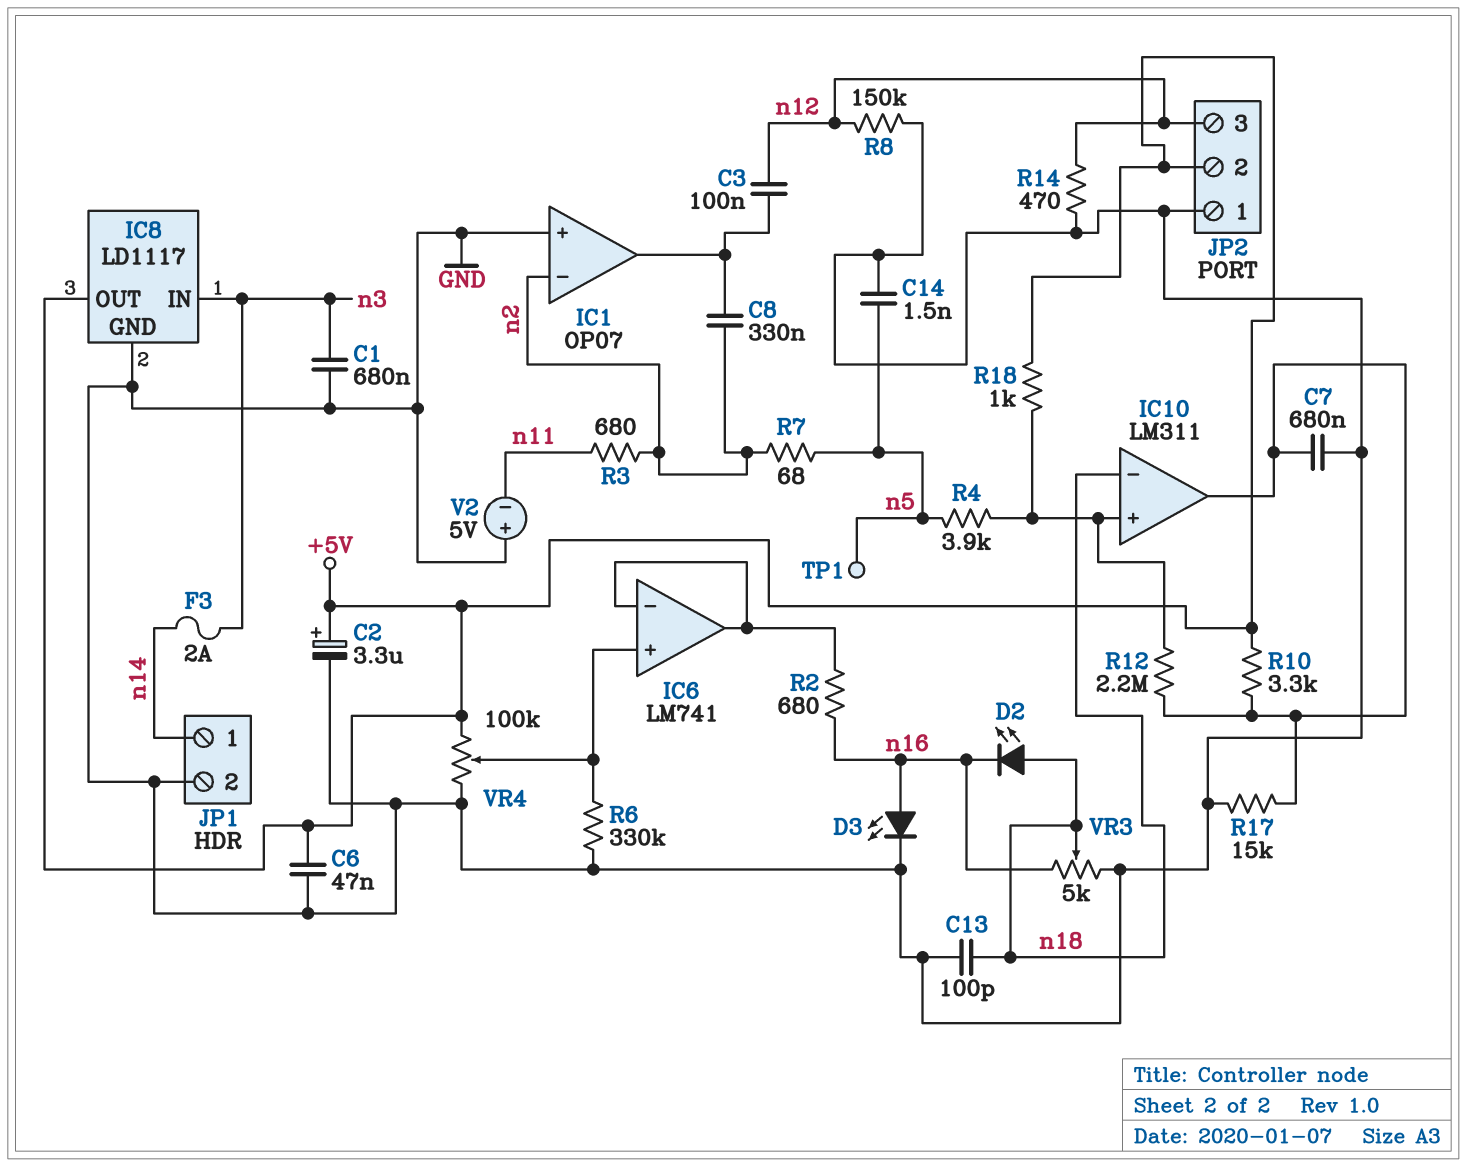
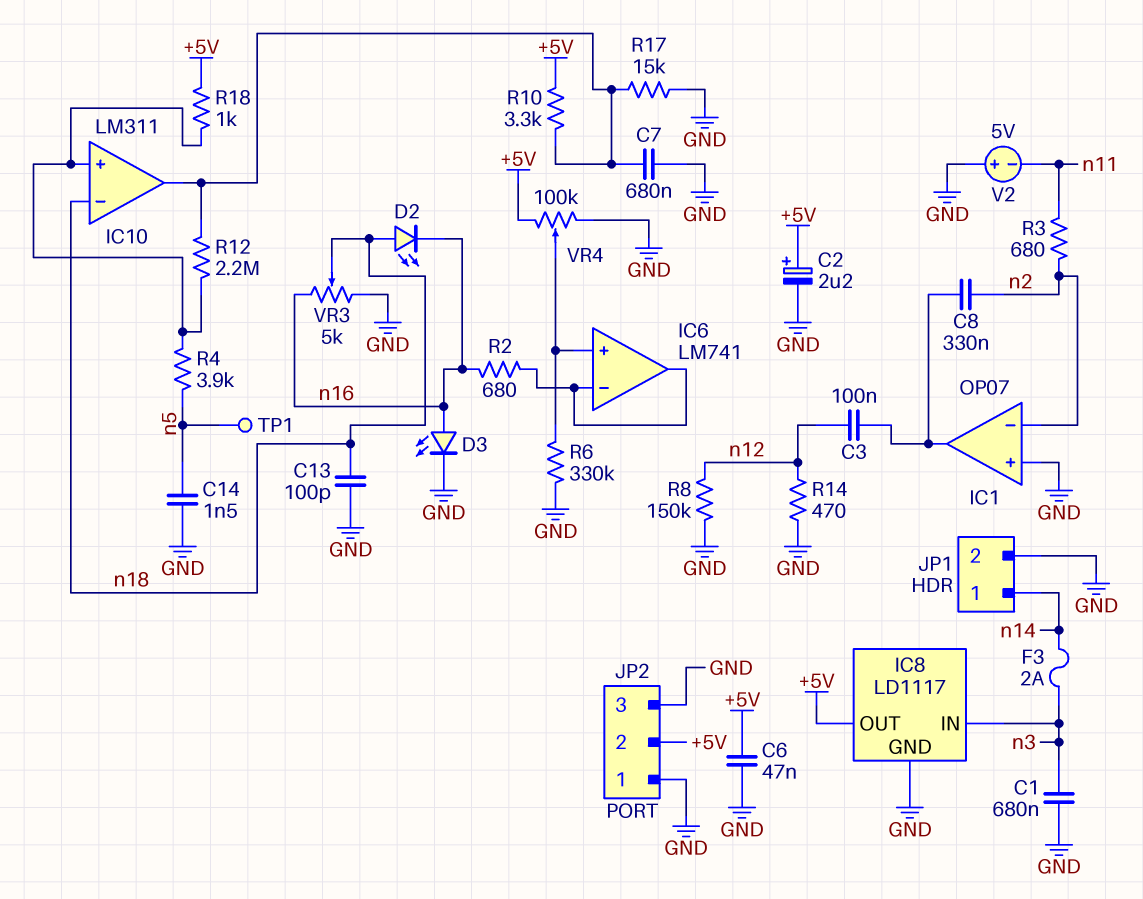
C2: 3.3uF (plus +5V, minus GND) -> 2.2uF (plus +5V, minus GND)
JP2 pin 3: n12 -> GND
R7: 68 (n2, n5) -> none

